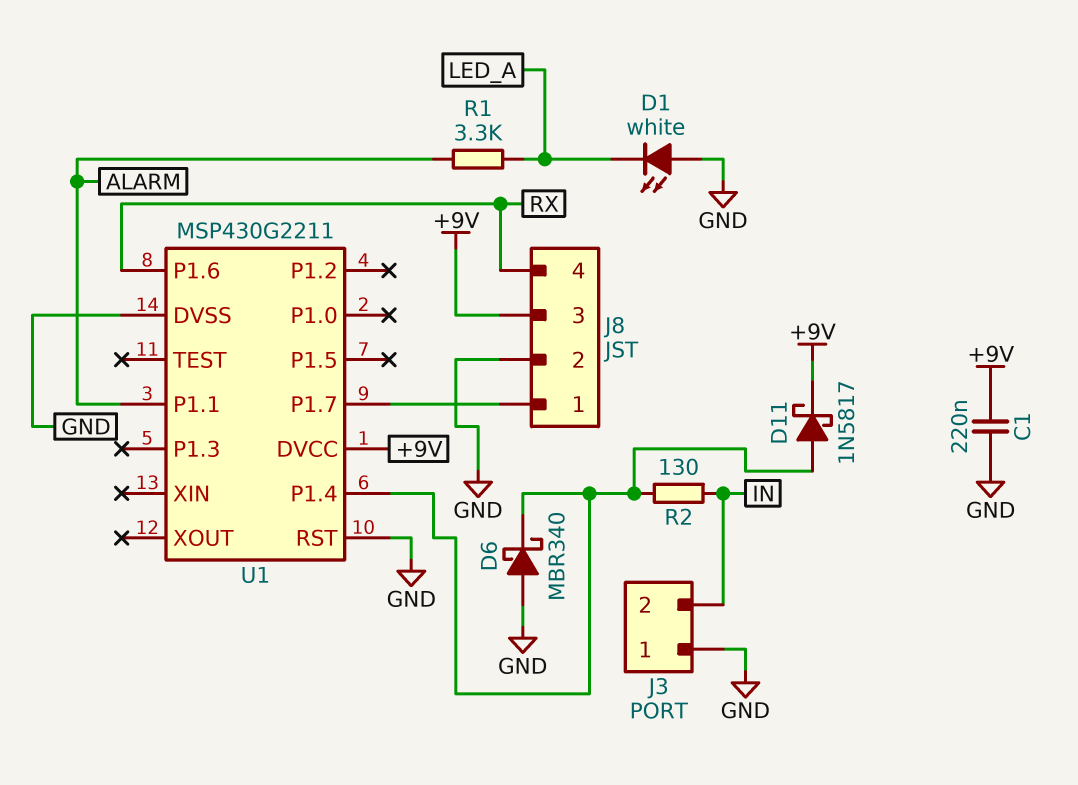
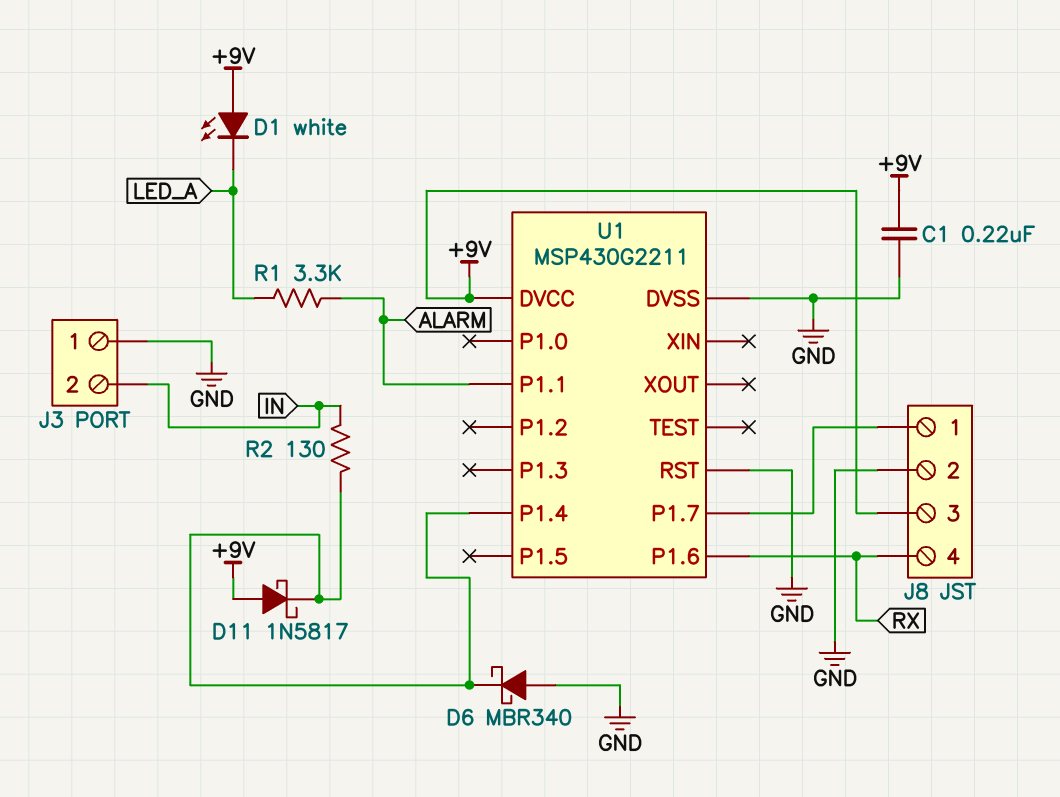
D1: LED white (A GND, K LED_A) -> LED white (A +9V, K LED_A)
D11: schottky 1N5817 (A U1/P1.4, K +9V) -> schottky 1N5817 (A +9V, K U1/P1.4)

